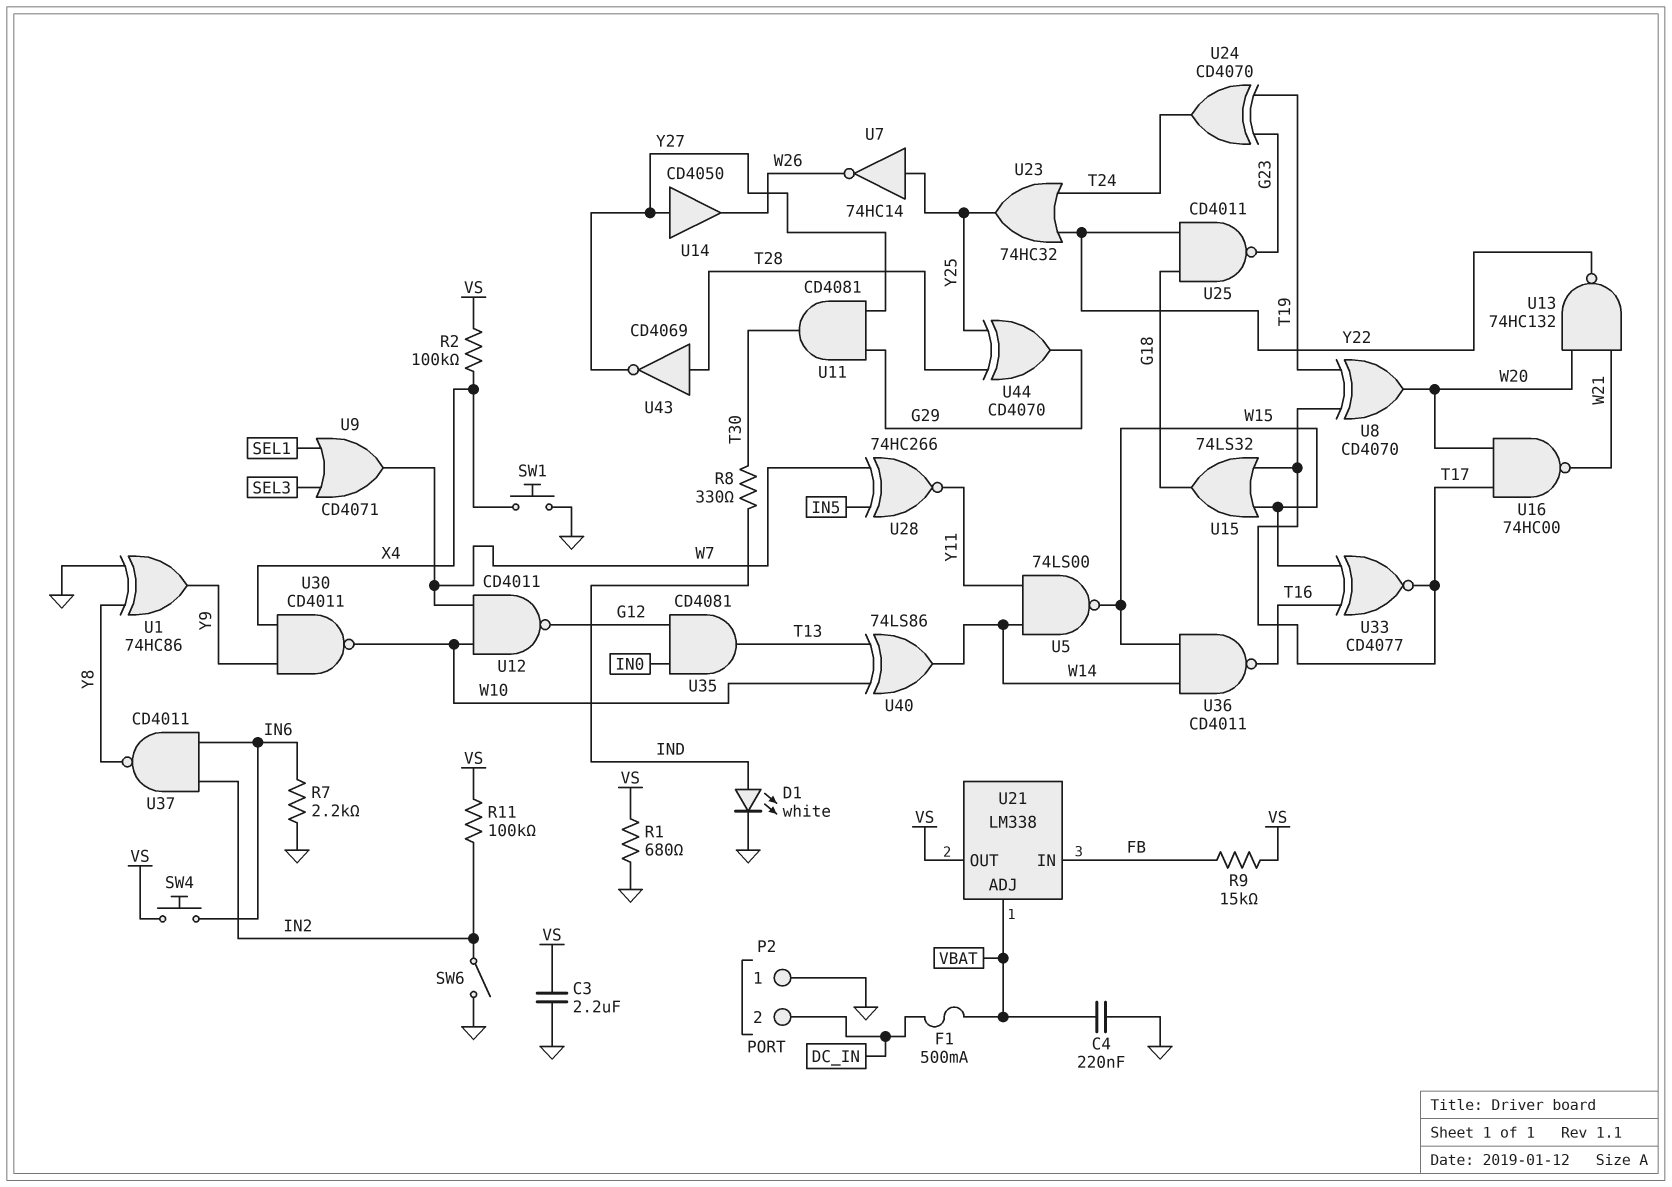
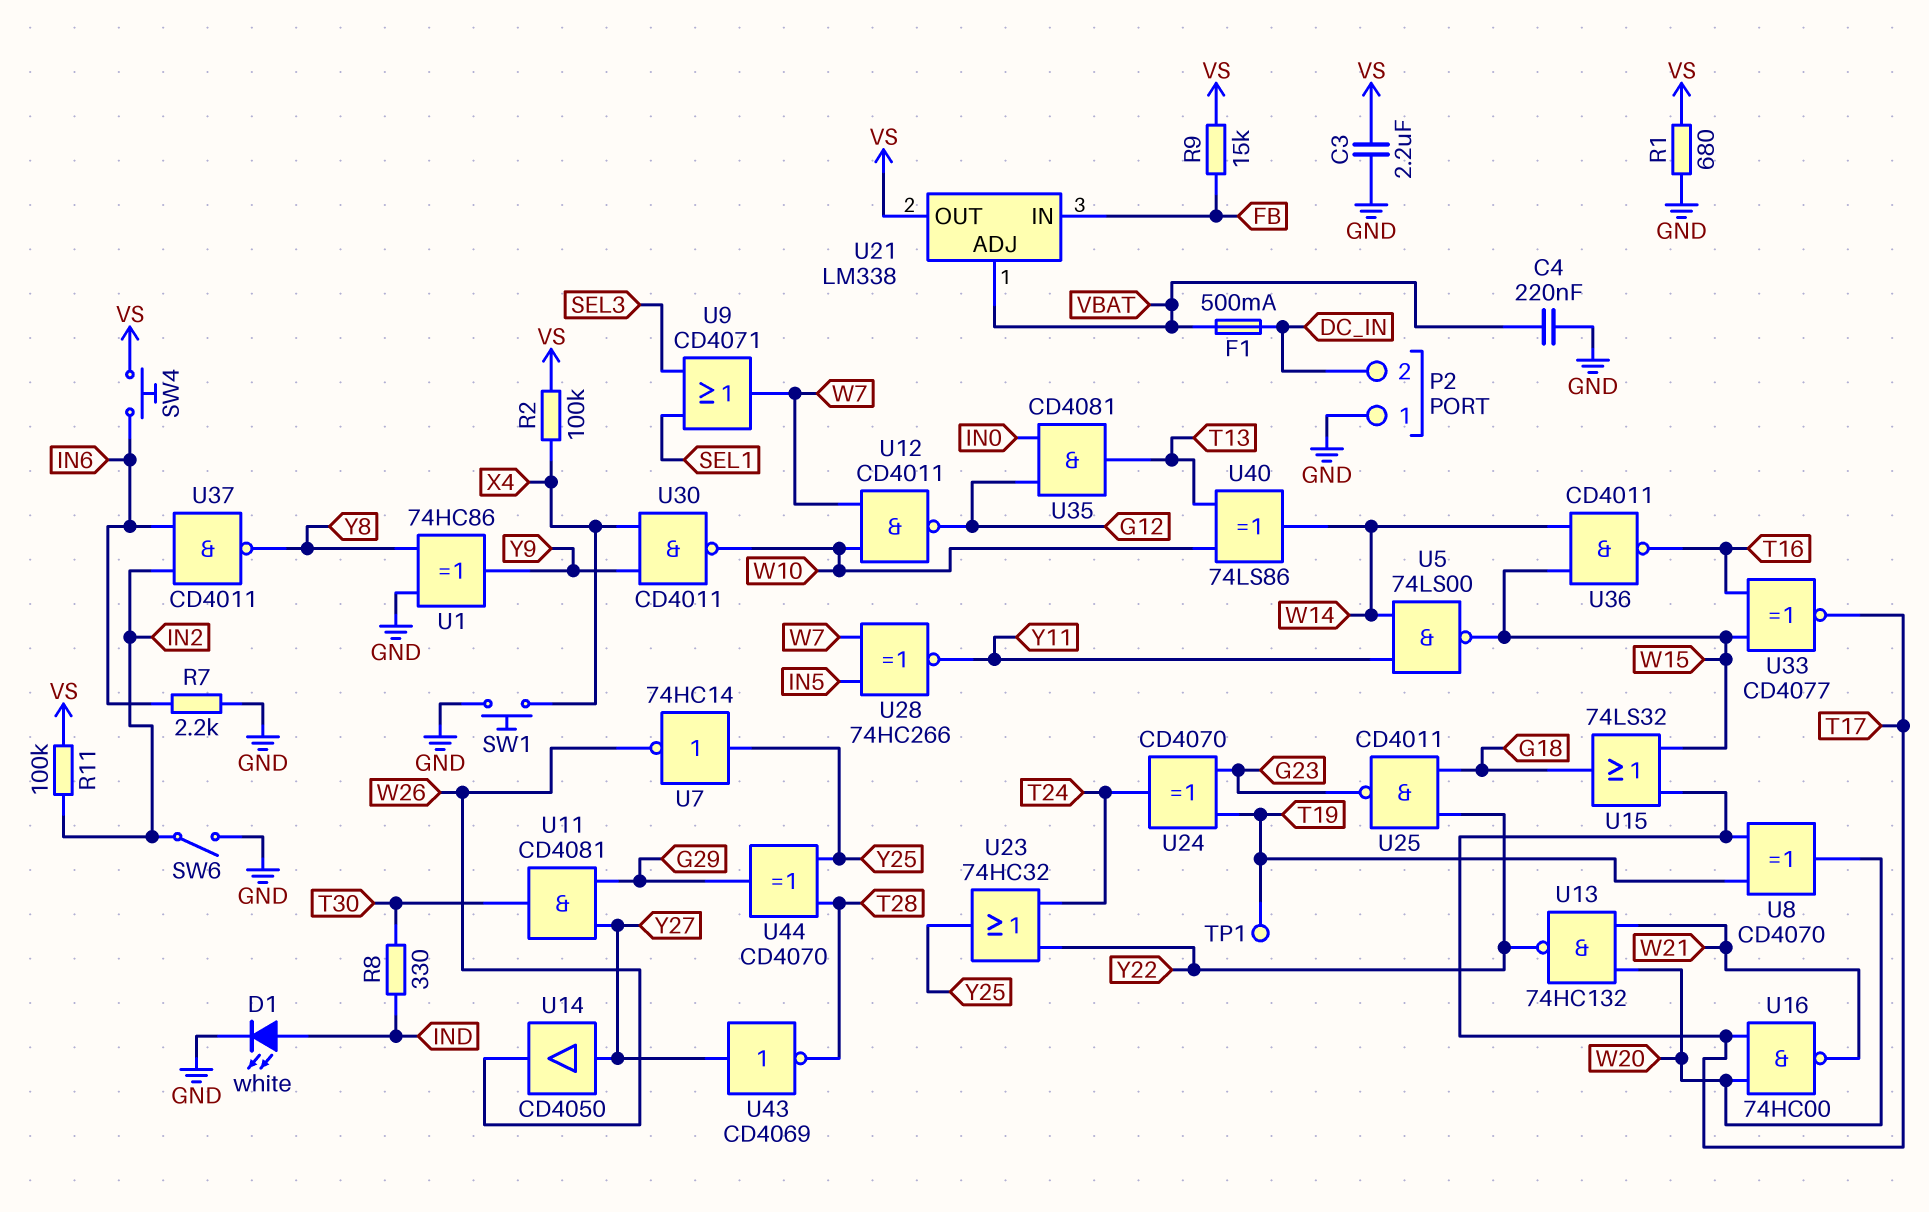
TP1: none -> test point (T19)
U43: NOT CD4069 (in T28, out Y27) -> NOT CD4069 (in Y27, out T28)

